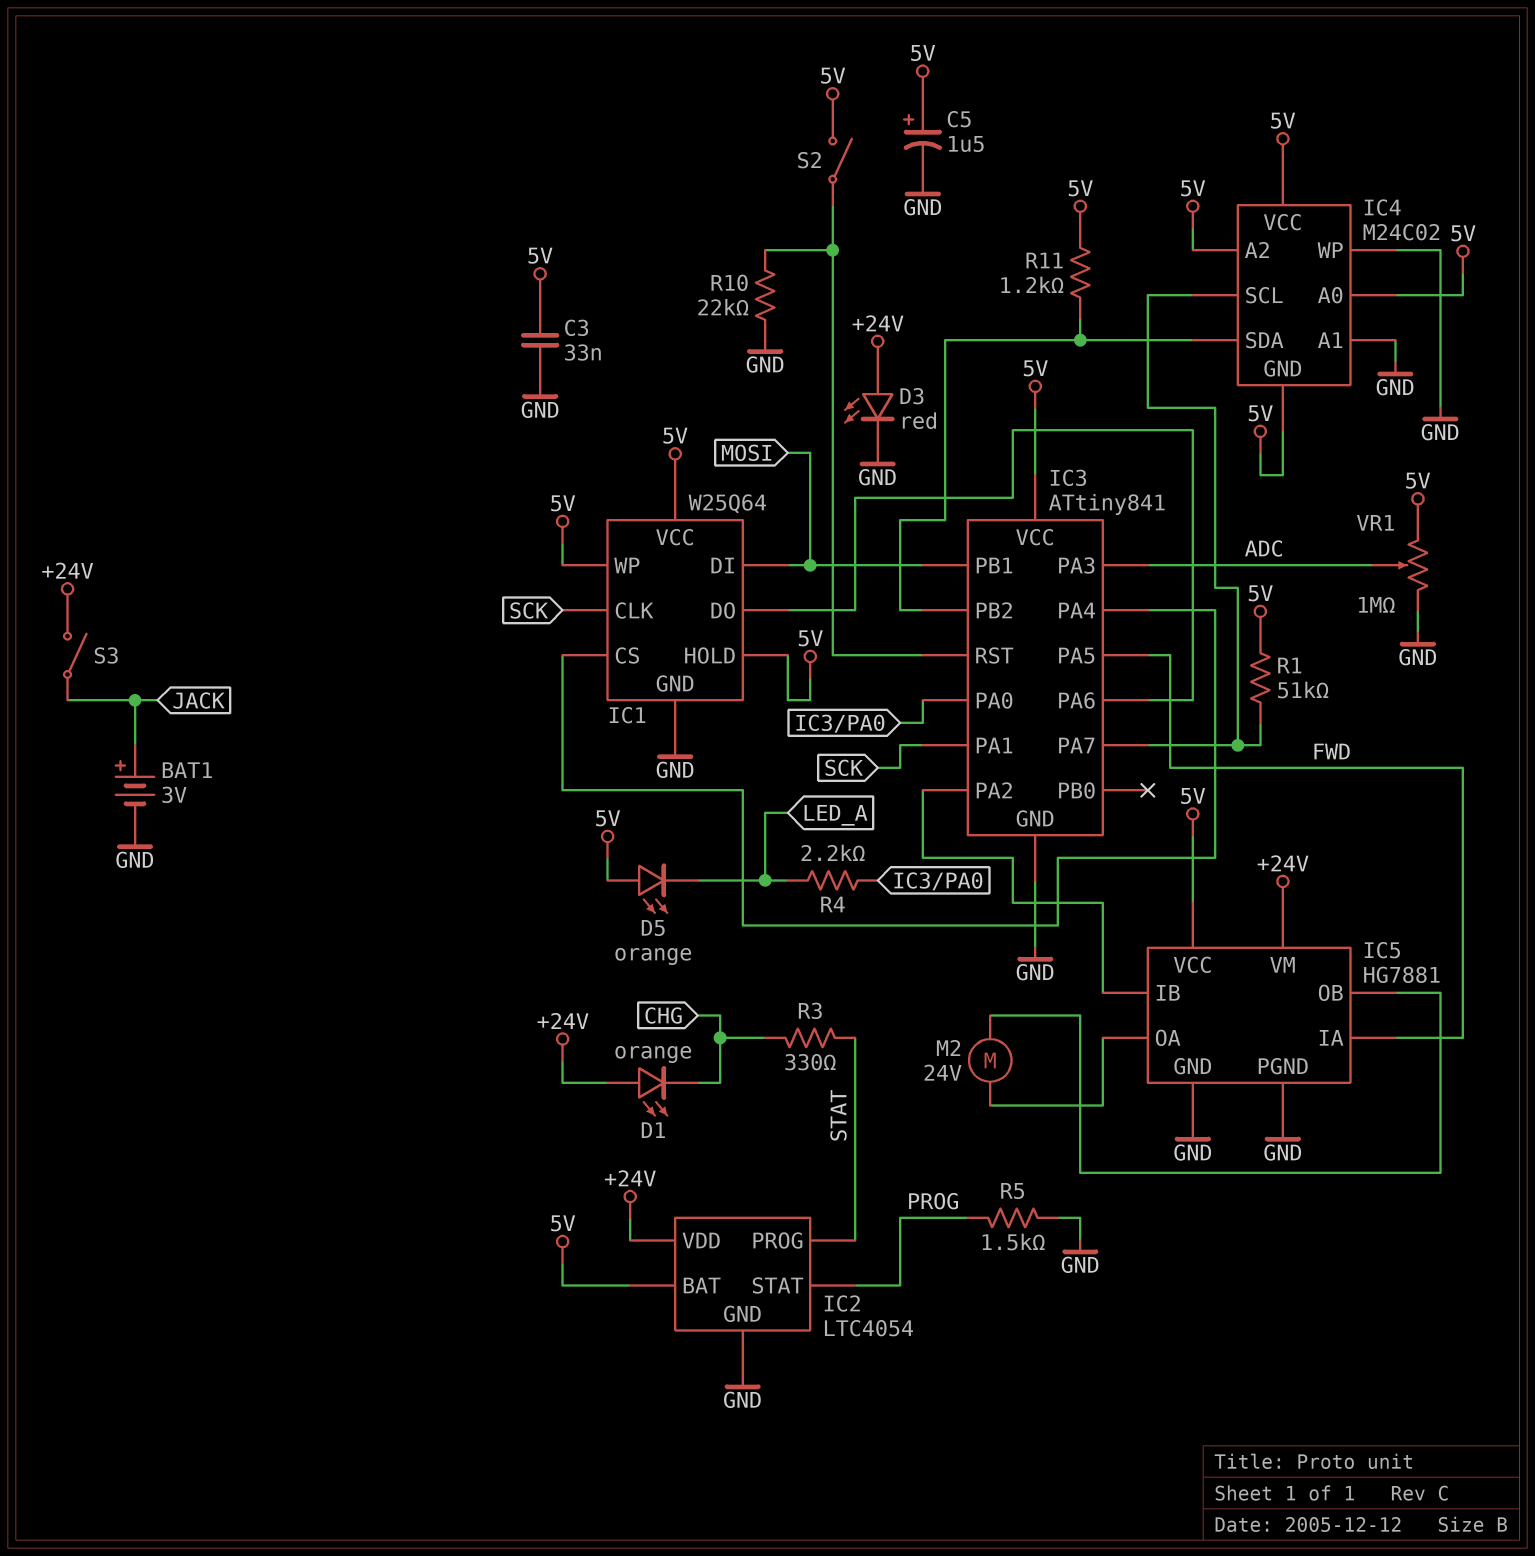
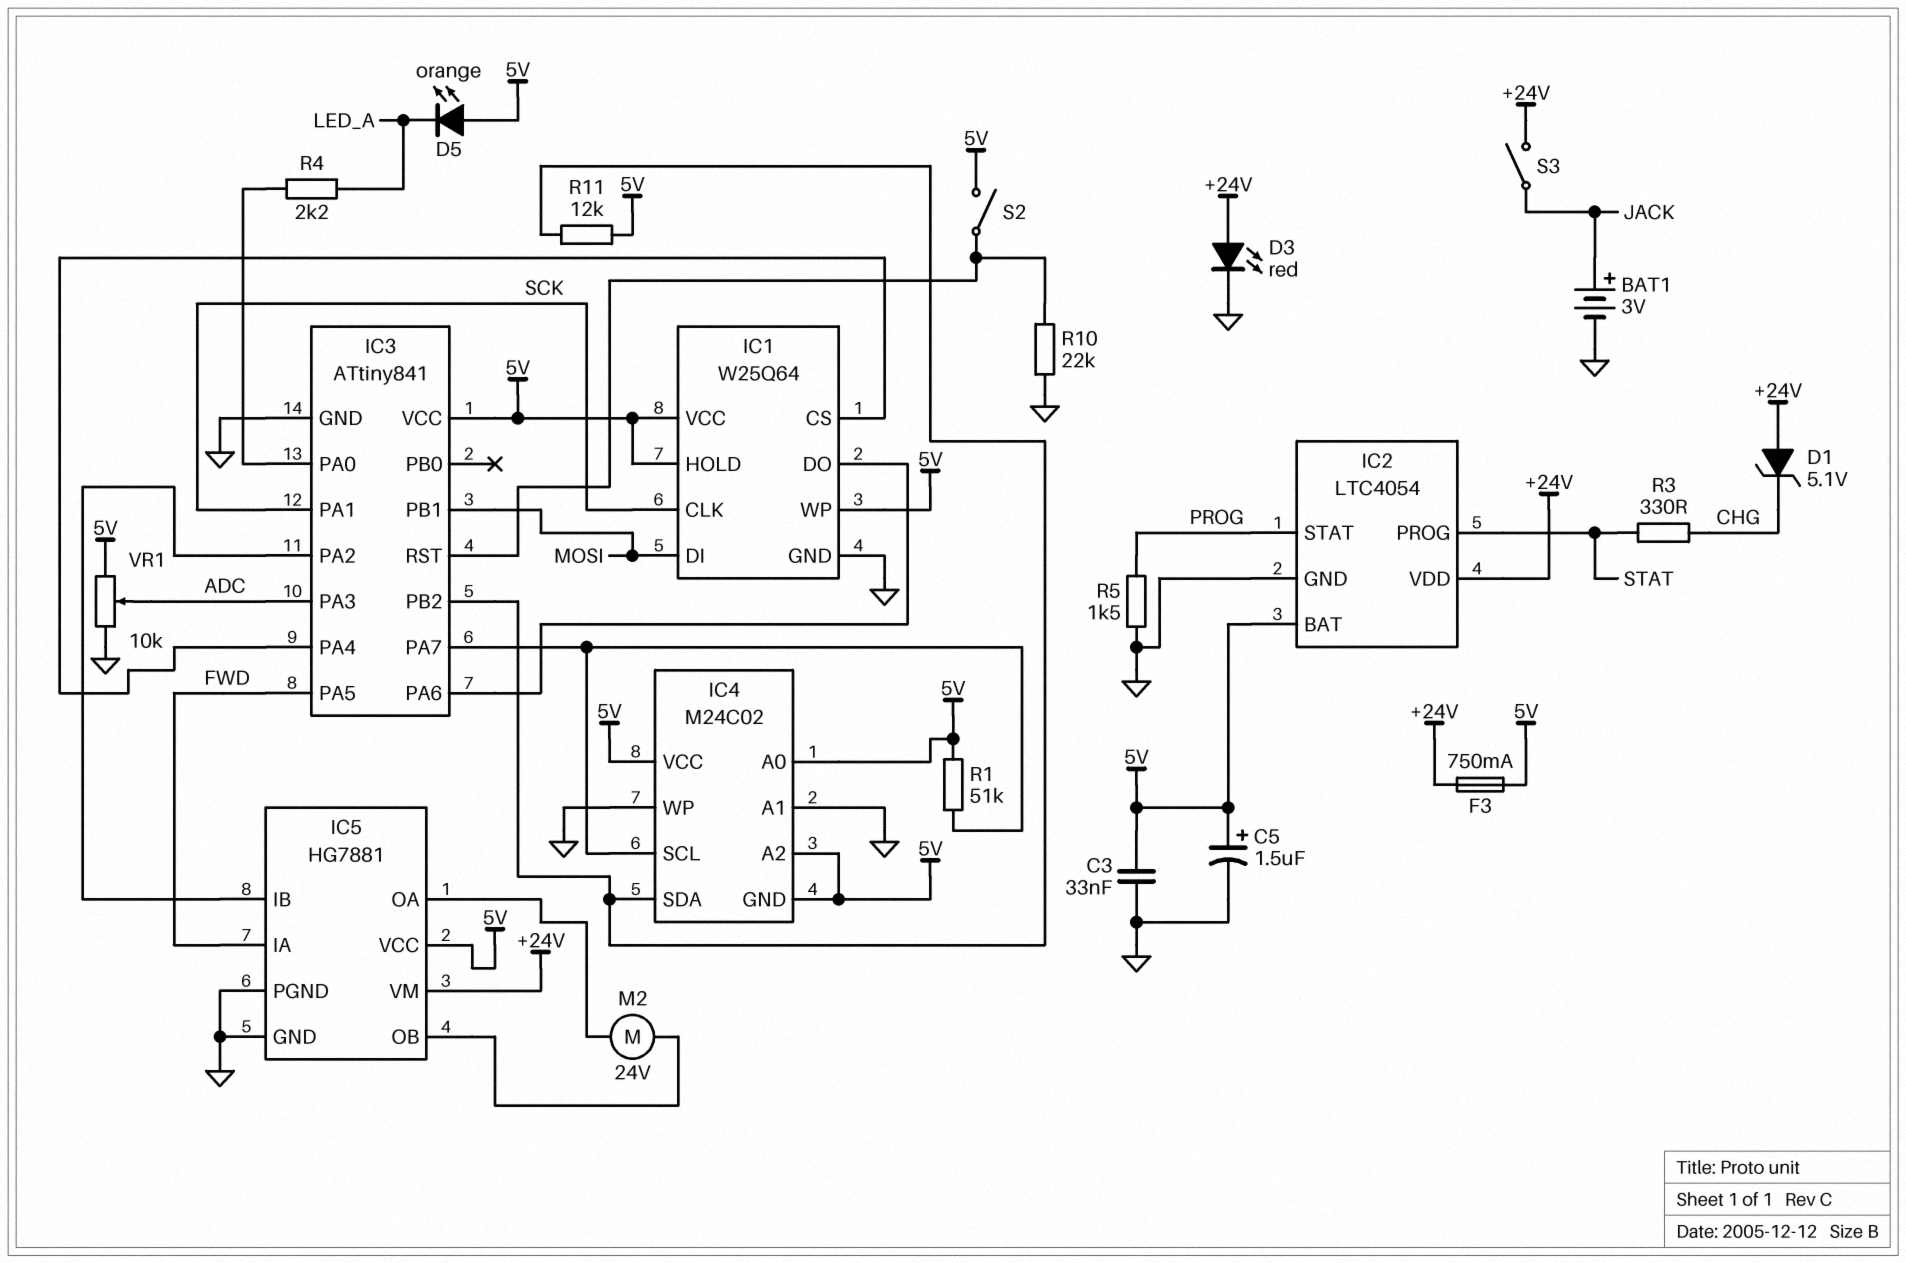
D1: LED orange (A +24V, K CHG) -> zener 5.1V (A +24V, K CHG)
F3: none -> 750mA (+24V, 5V)
R11: 1.2k (5V, IC3/PB2) -> 12k (5V, IC3/PB2)
VR1: 1M (5V, GND, wiper ADC) -> 10k (5V, GND, wiper ADC)

